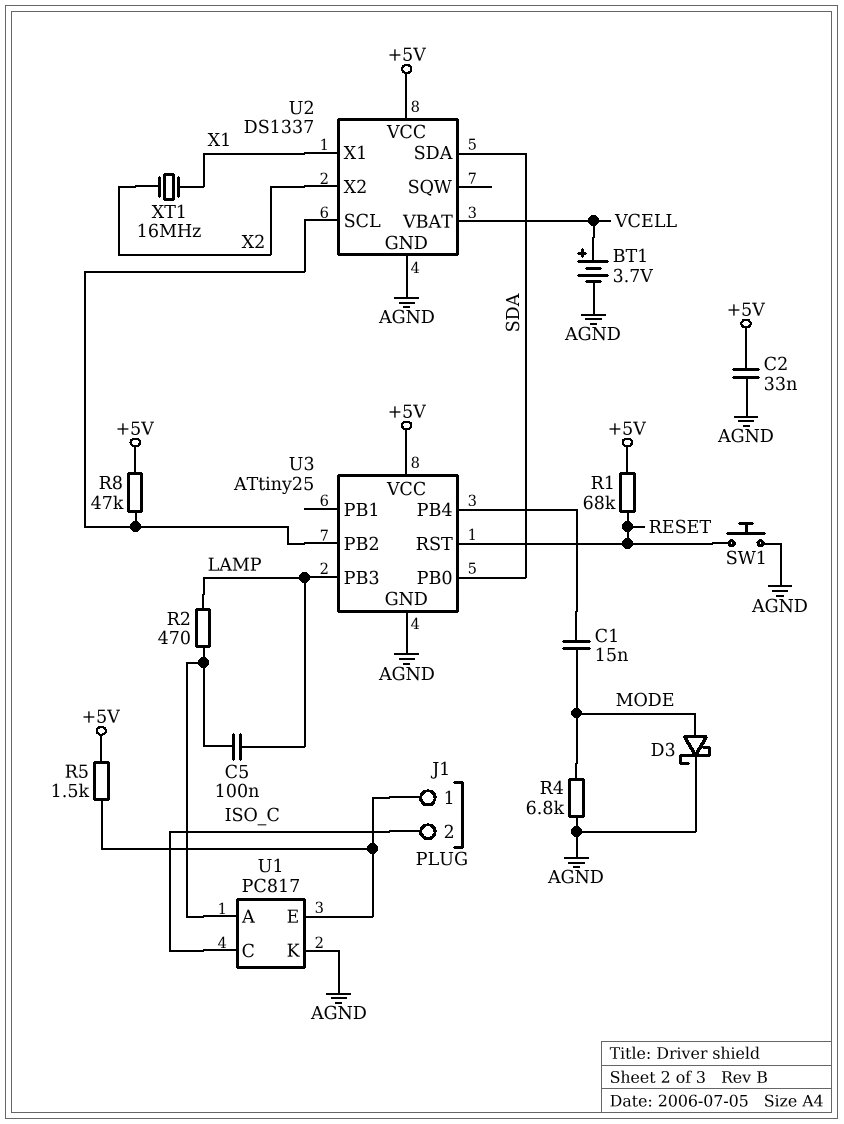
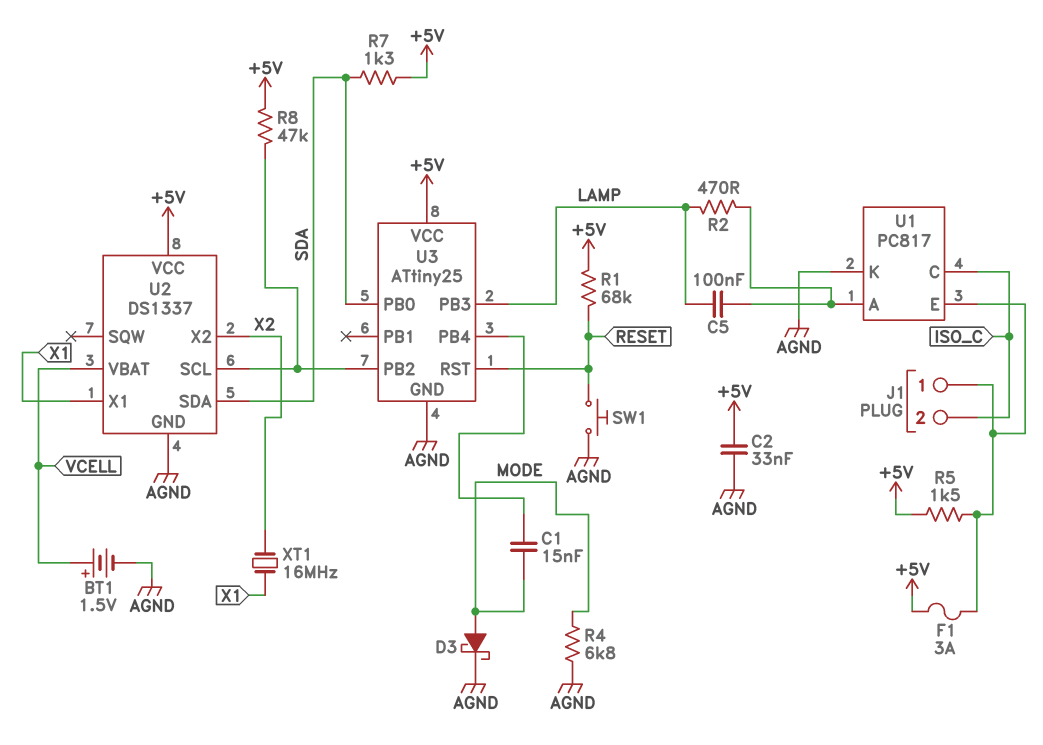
BT1: 3.7V (plus VCELL, minus AGND) -> 1.5V (plus VCELL, minus AGND)
F1: none -> 3A (+5V, J1/1)
R7: none -> 1.3k (+5V, SDA)

